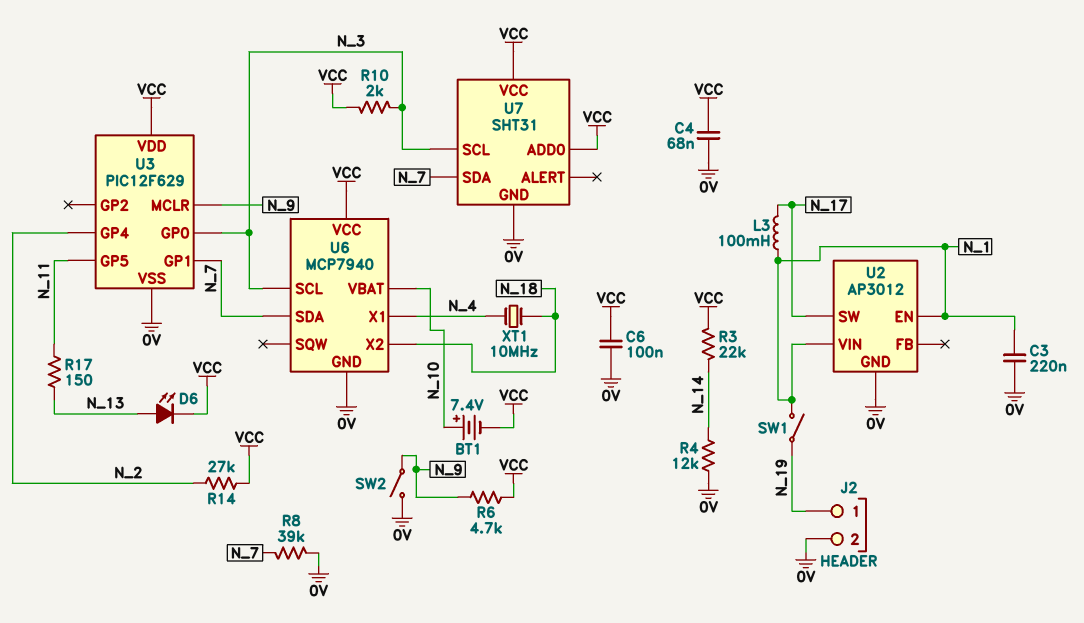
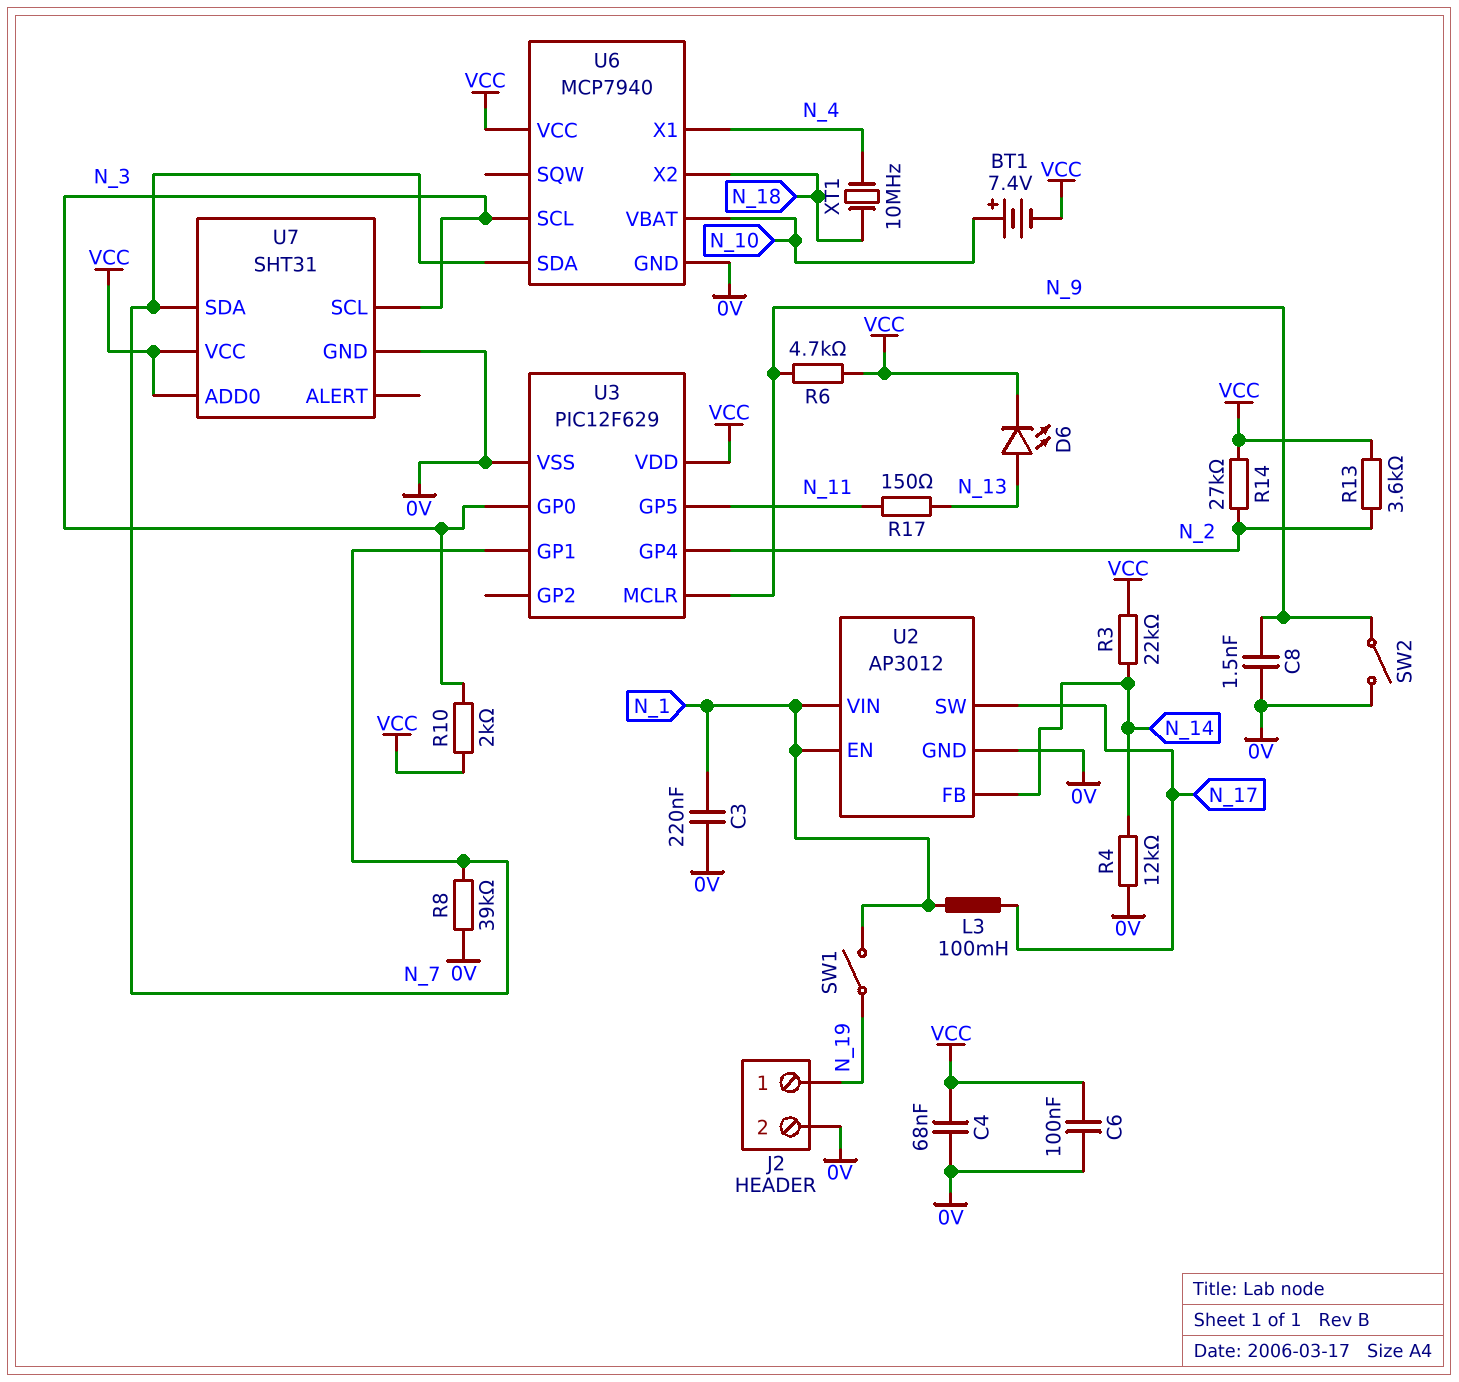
C8: none -> 1.5nF (0V, N_9)
R13: none -> 3.6k (N_2, VCC)
U2 pin FB: none -> N_14

